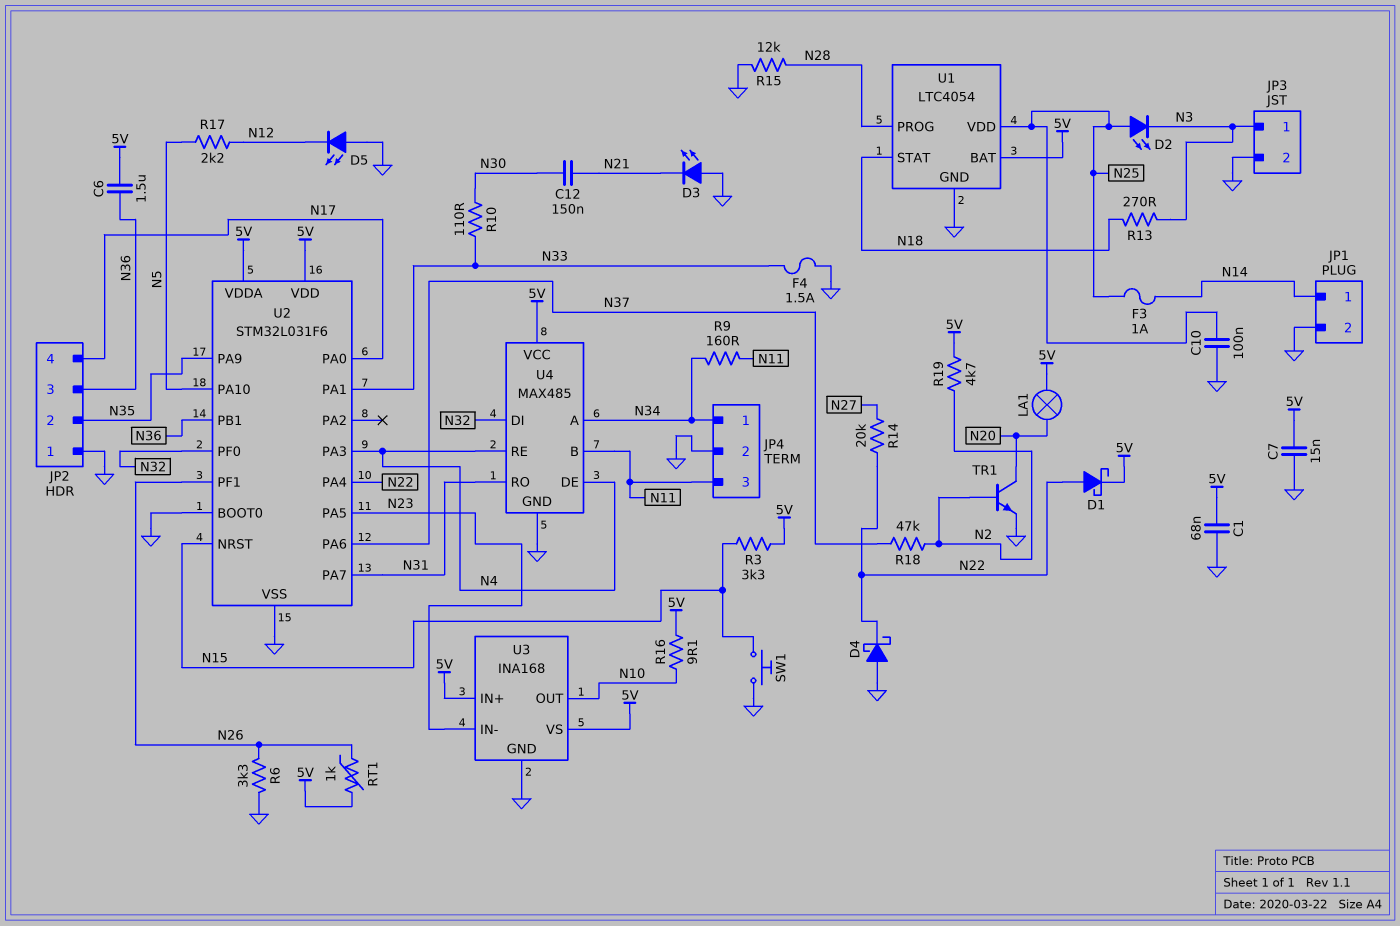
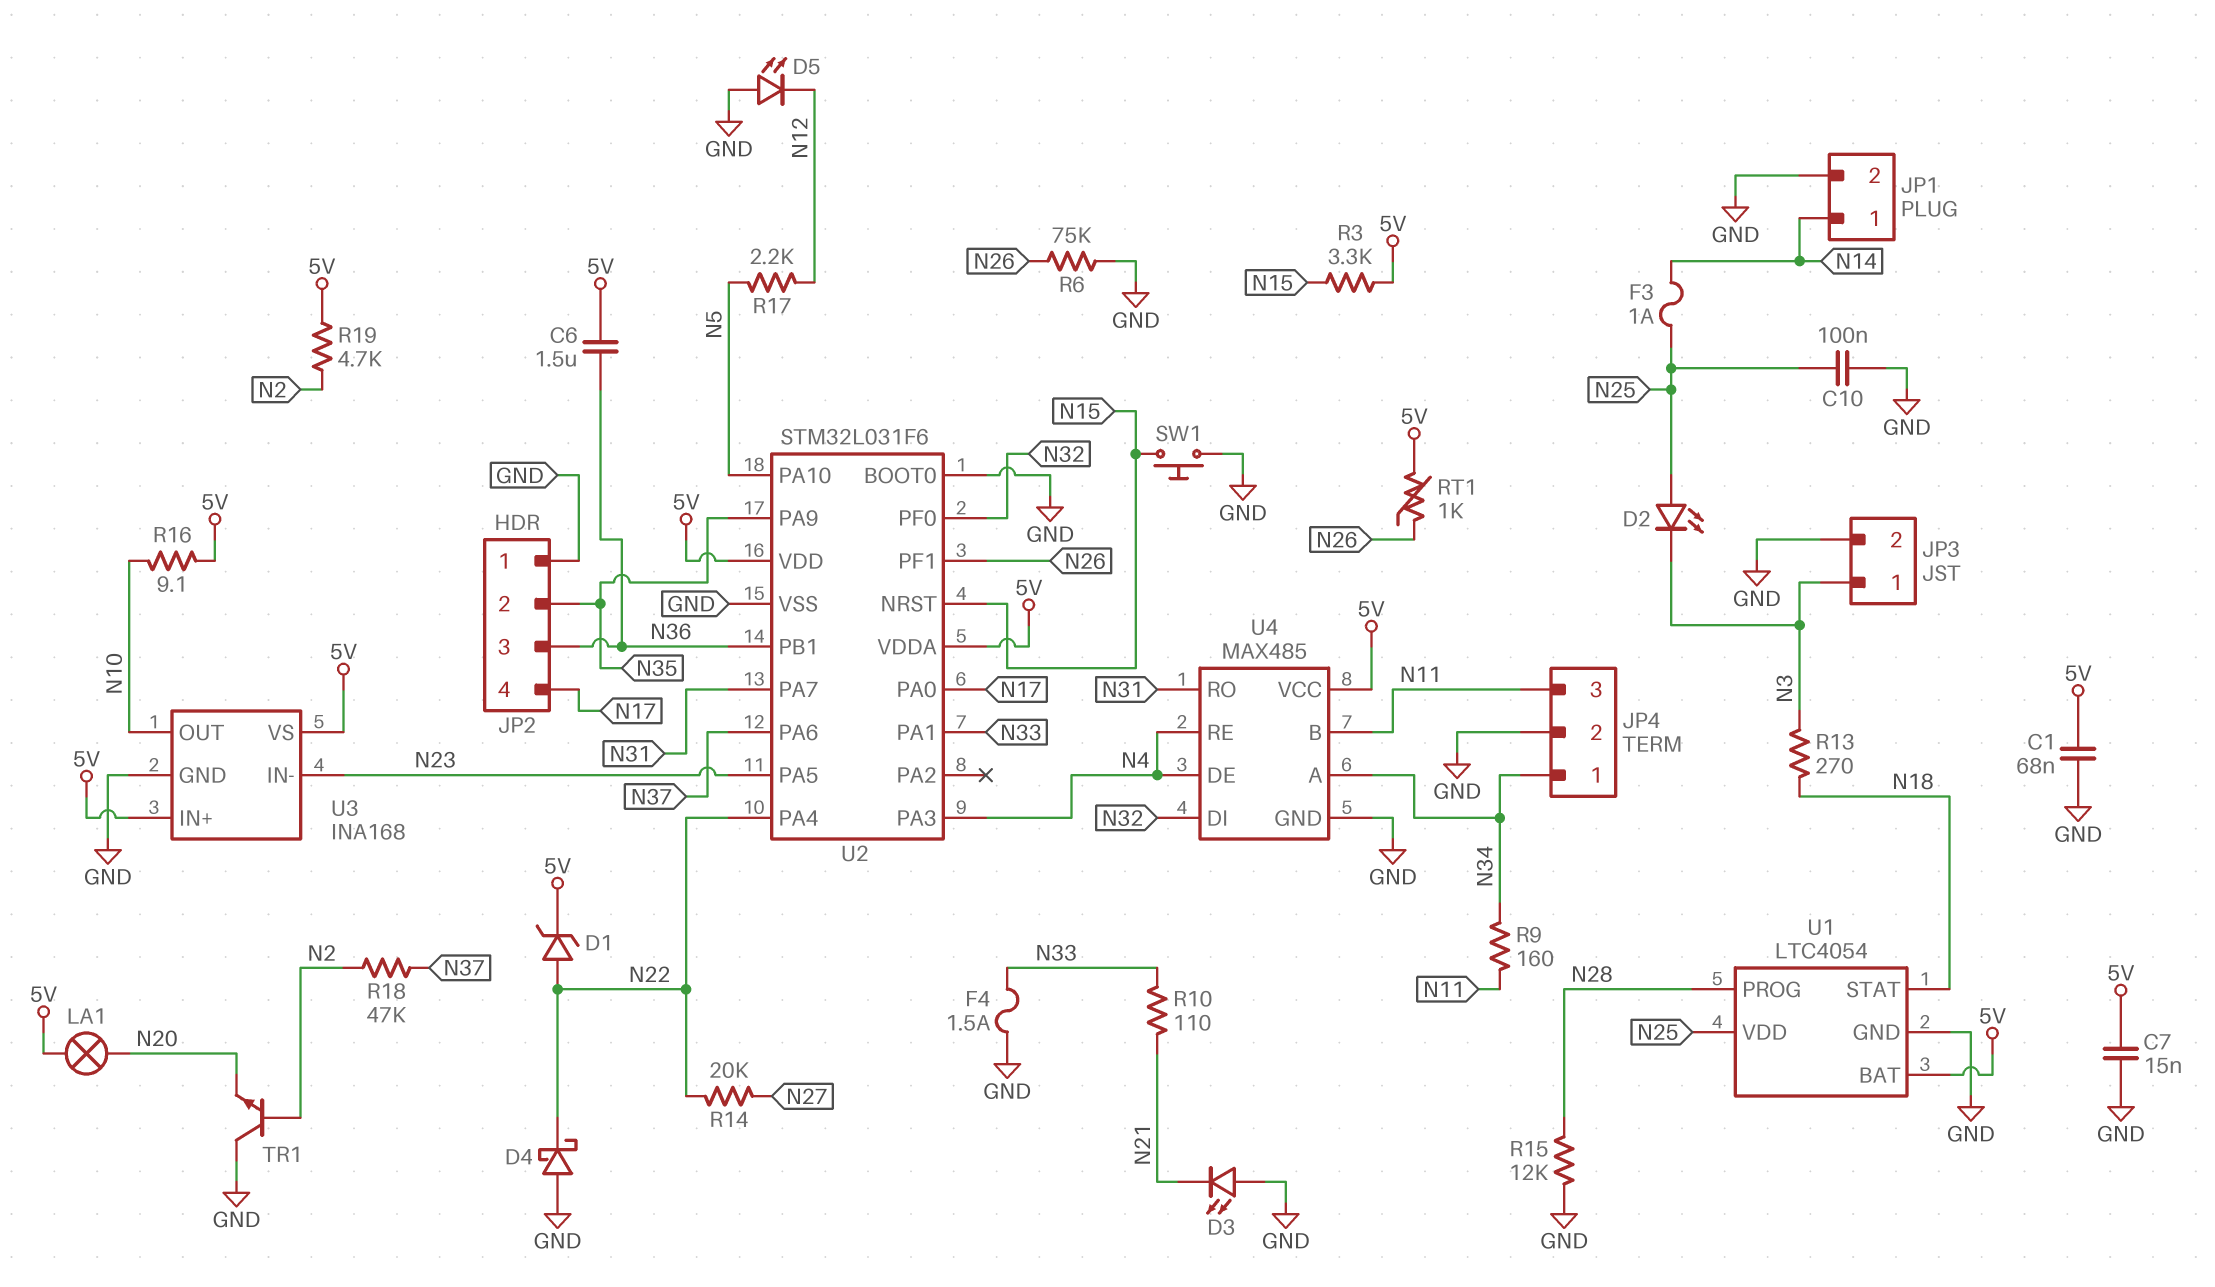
C12: 150nF (N21, N30) -> none
D1: schottky (A N22, K 5V) -> zener (A N22, K 5V)
R6: 3.3k (GND, N26) -> 75k (GND, N26)
R10: 110 (N30, N33) -> 110 (N21, N33)
TR1: NPN (B N2, C N20, E GND) -> NPN (B N2, C GND, E N20)

